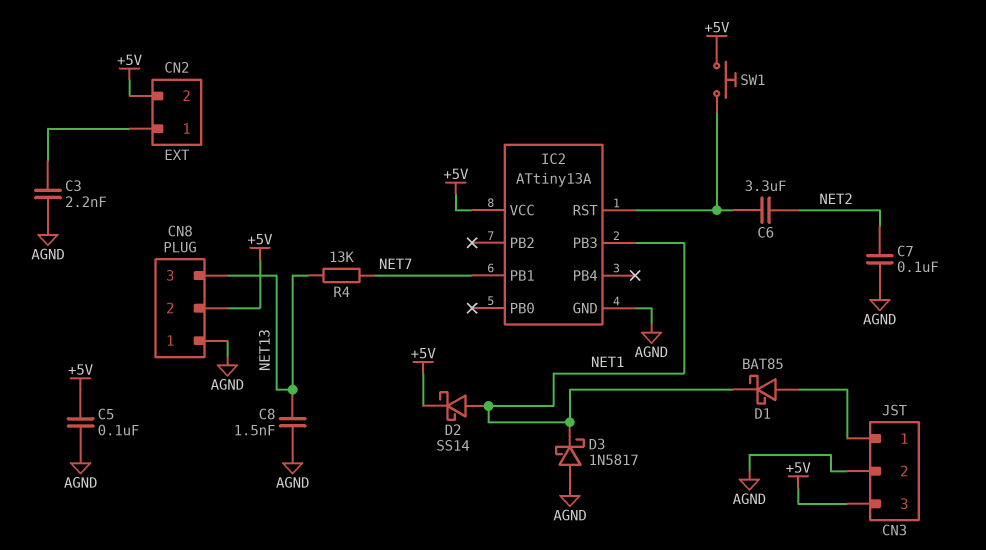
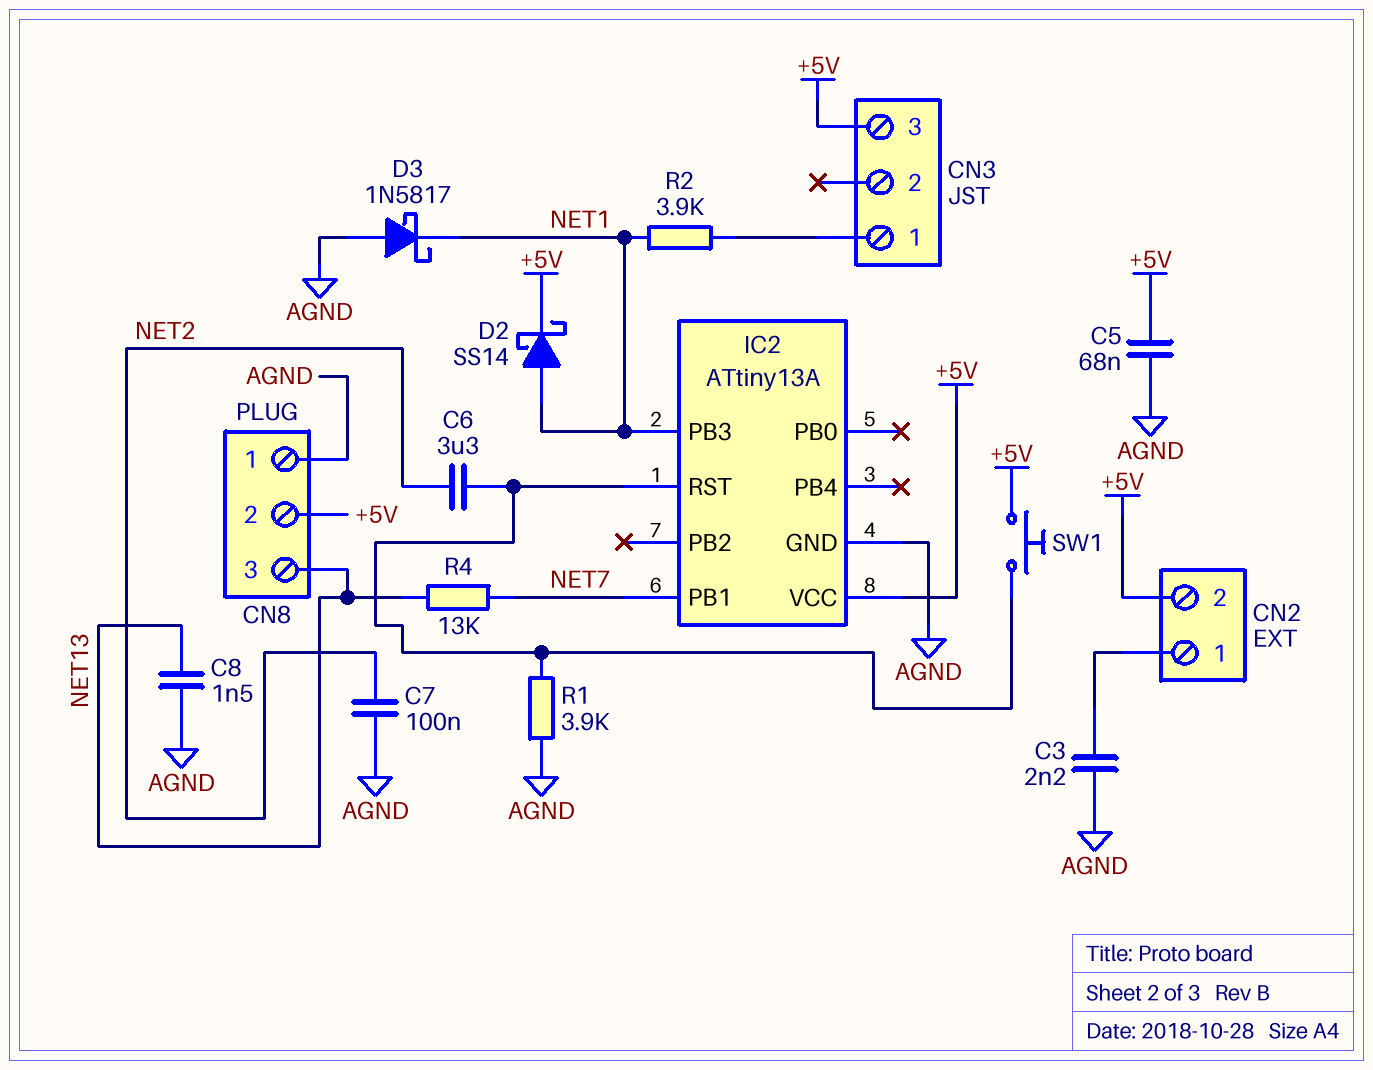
C5: 100nF (+5V, AGND) -> 68nF (+5V, AGND)
CN3 pin 2: AGND -> none
D1: schottky BAT85 (A CN3/1, K NET1) -> none
R1: none -> 3.9k (AGND, IC2/RST)
R2: none -> 3.9k (CN3/1, NET1)

